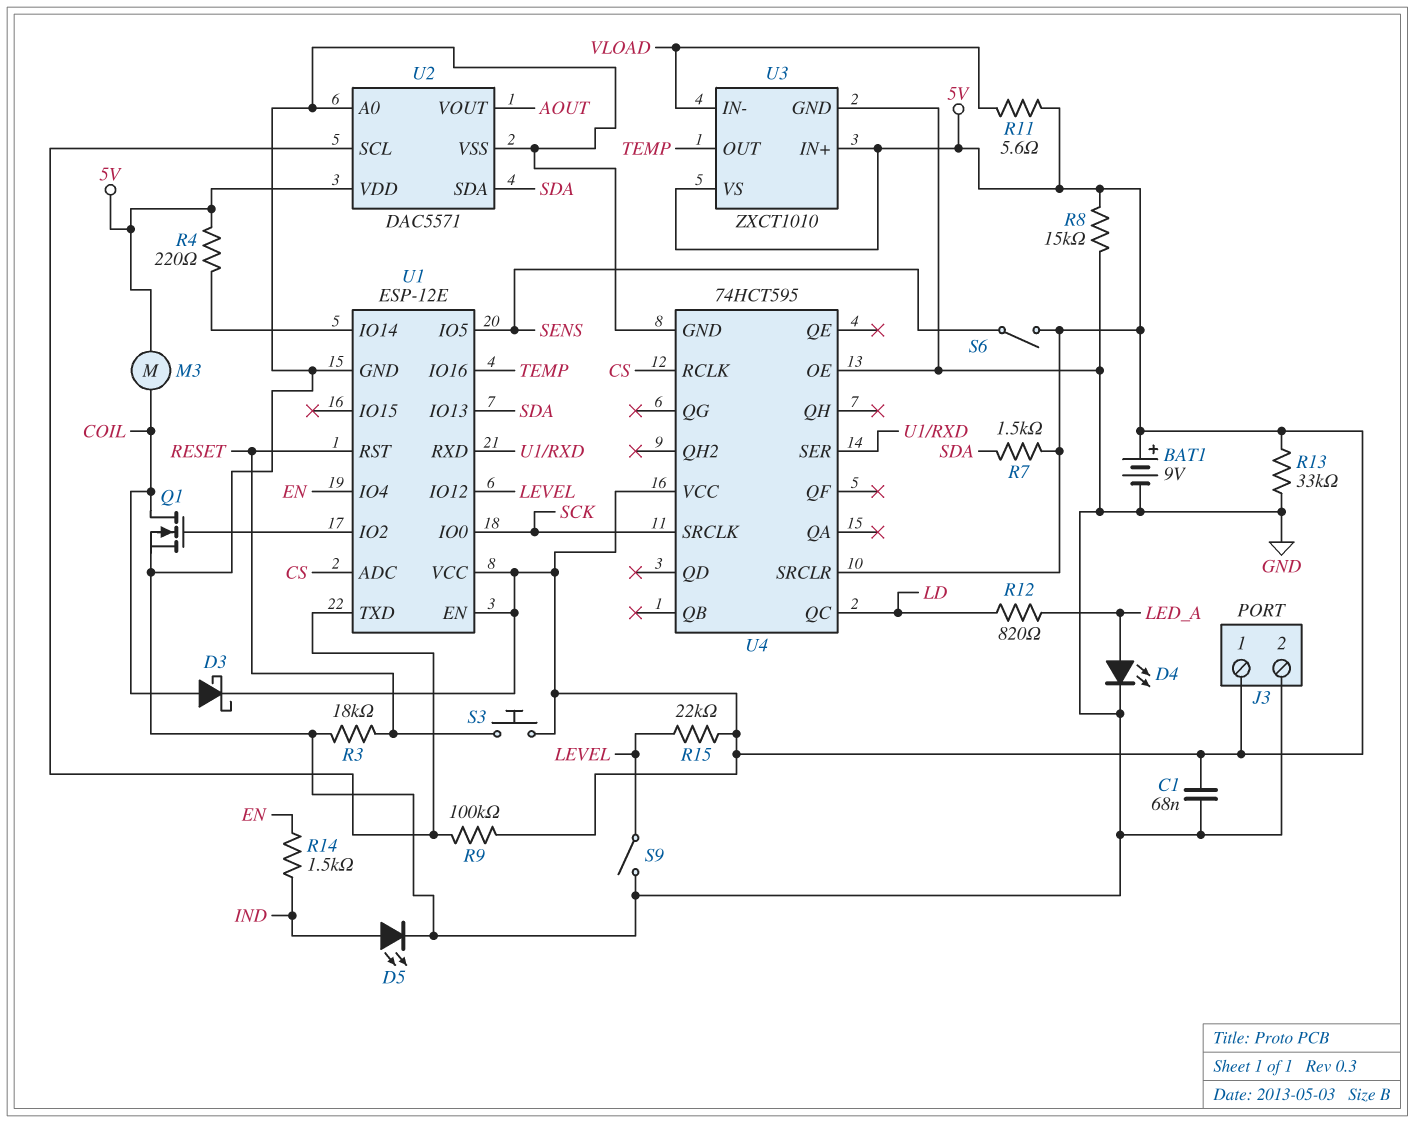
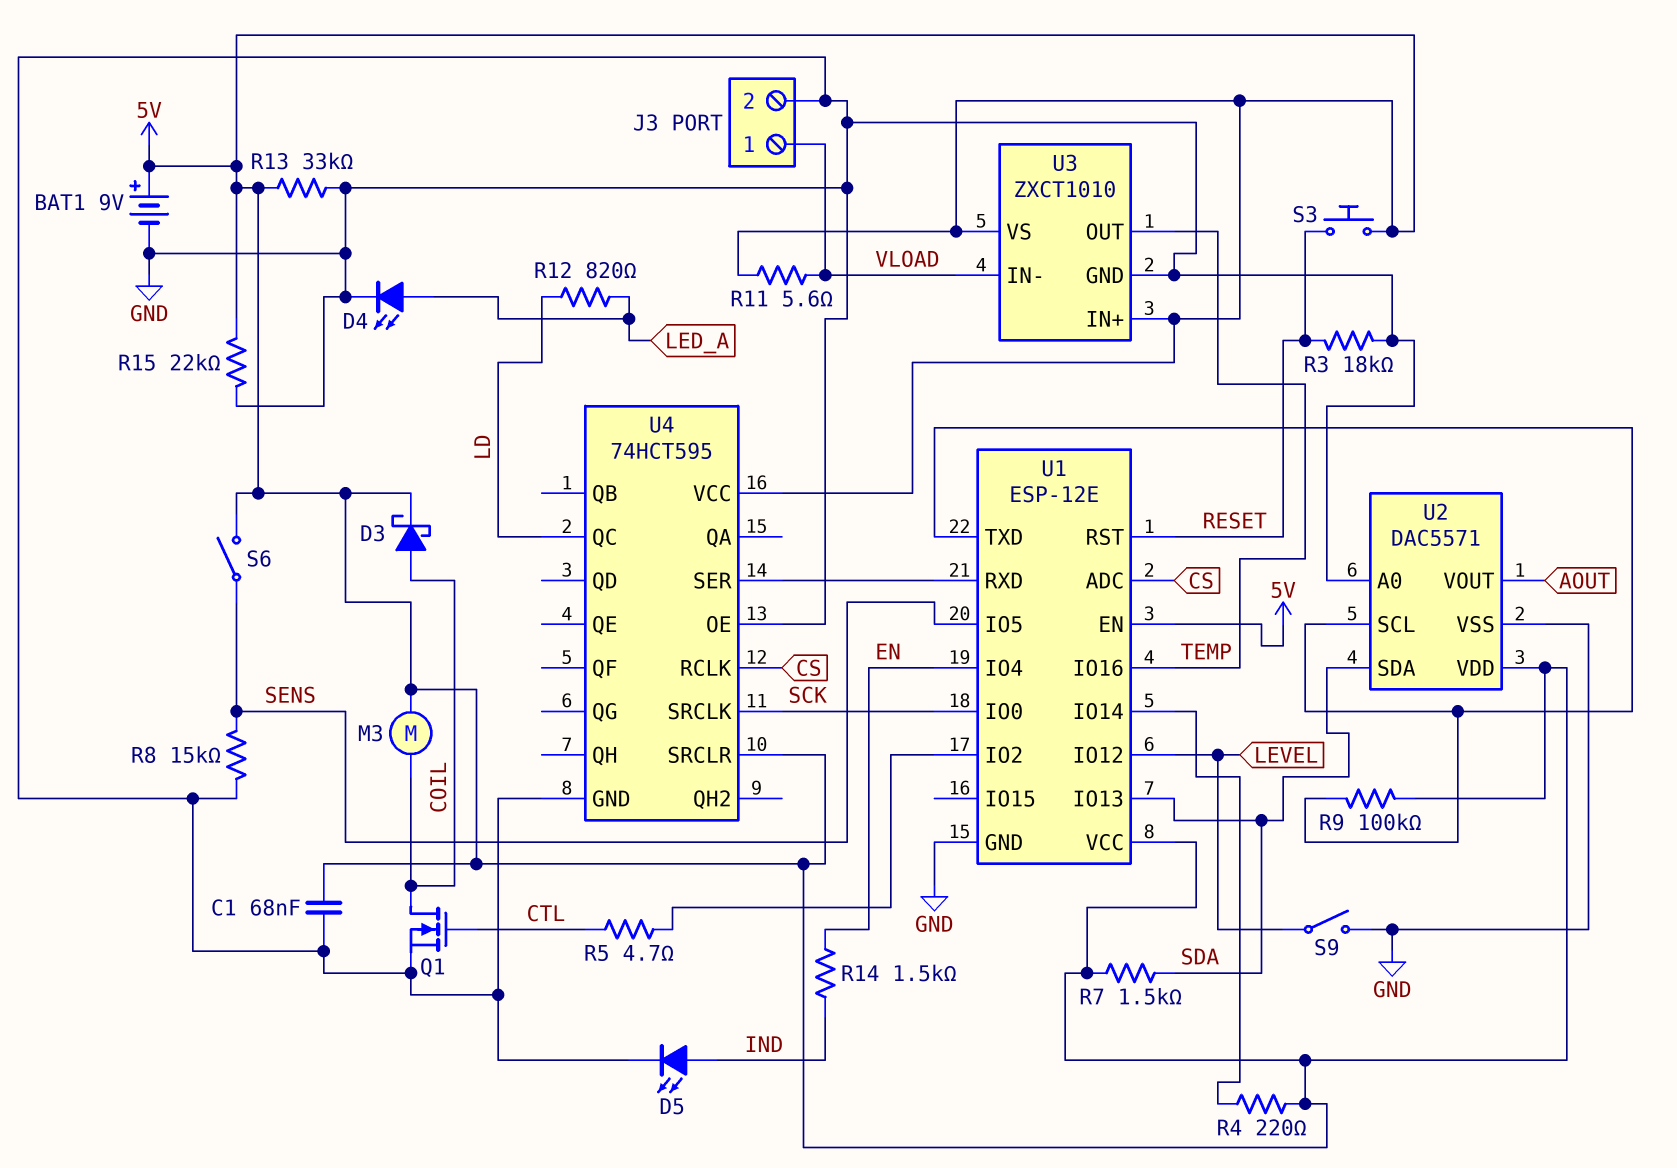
J3 pin 1: 5V -> VLOAD
Q1: NMOS (G U1/IO2, D COIL, S GND) -> NMOS (G CTL, D COIL, S GND)
R5: none -> 4.7 (CTL, U1/IO2)
R8: 15k (5V, GND) -> 15k (GND, SENS)
R15: 22k (5V, LEVEL) -> 22k (5V, GND)

